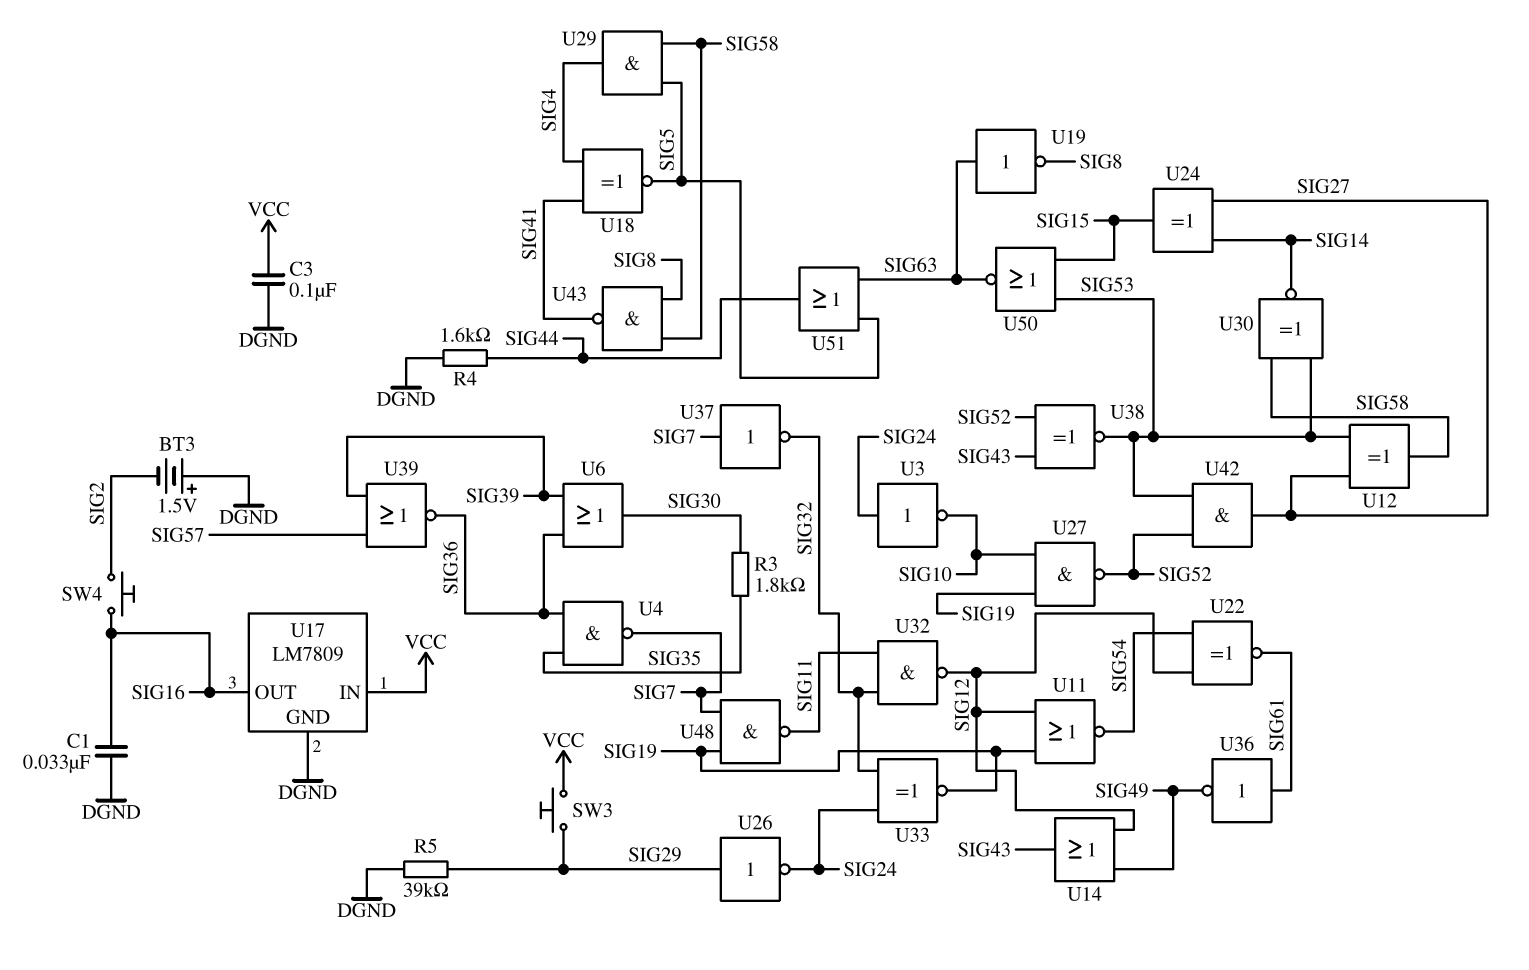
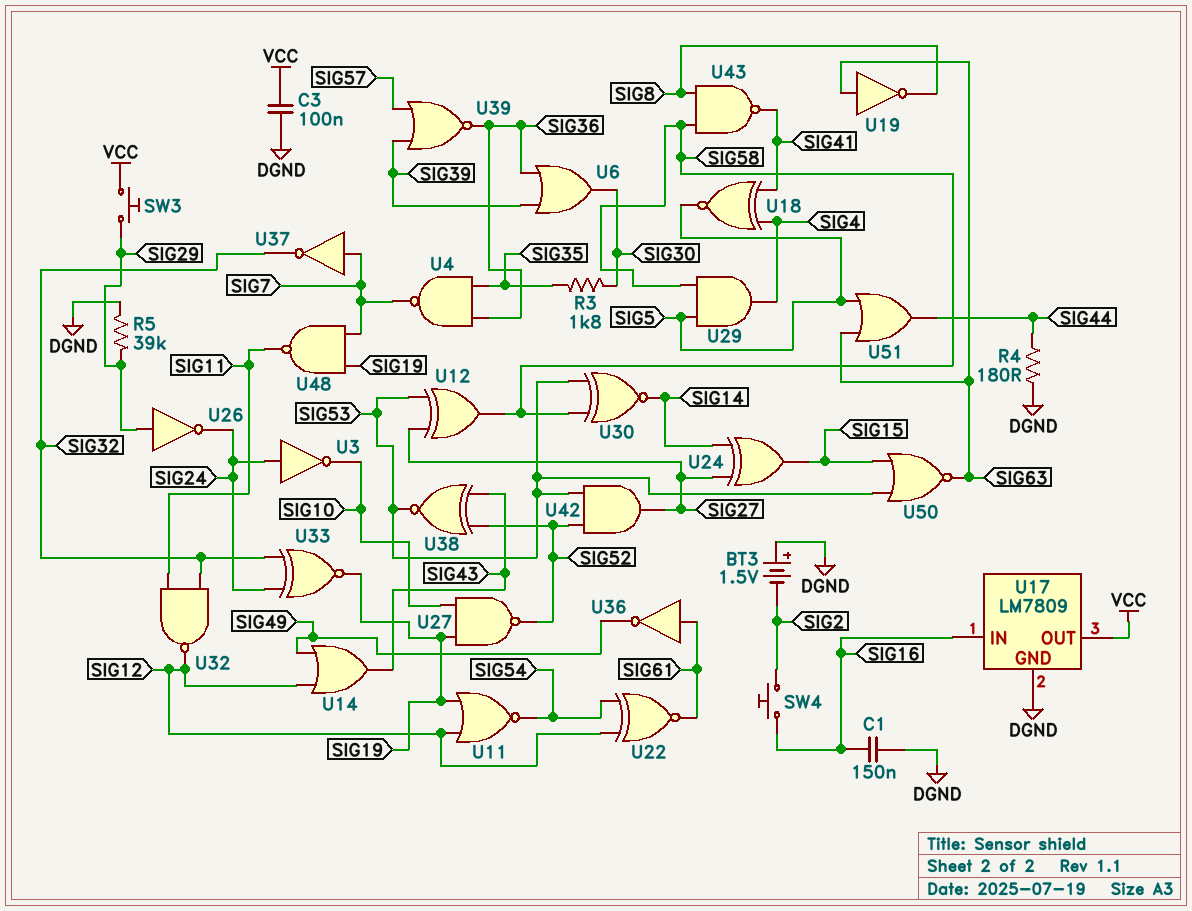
C1: 33nF (DGND, SIG16) -> 150nF (DGND, SIG16)
R4: 1.6k (DGND, SIG44) -> 180 (DGND, SIG44)
U17 pin IN: VCC -> SIG16
U17 pin OUT: SIG16 -> VCC

